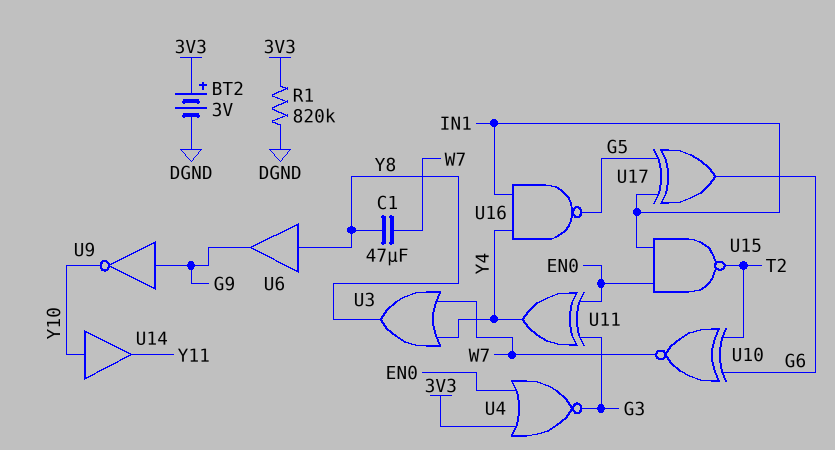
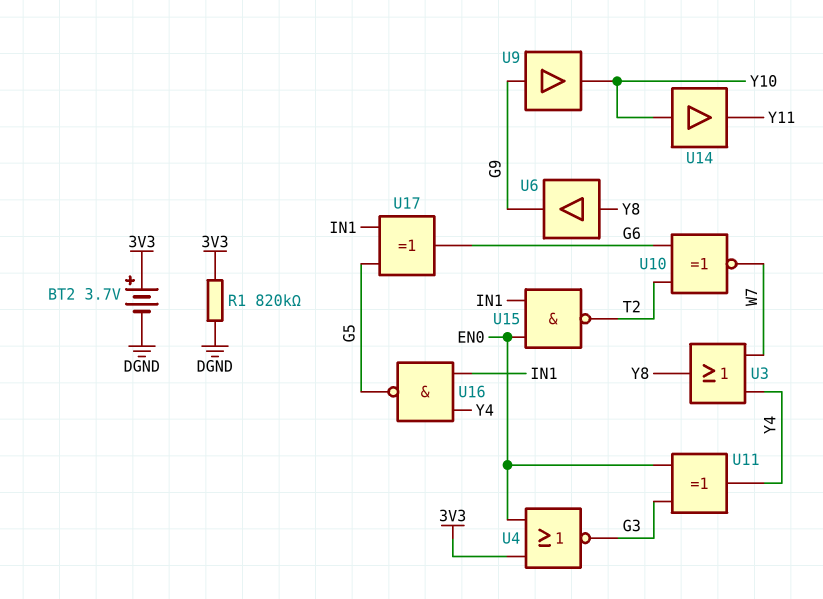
BT2: 3V (plus 3V3, minus DGND) -> 3.7V (plus 3V3, minus DGND)
C1: 47uF (W7, Y8) -> none
U9: NOT (in G9, out Y10) -> buffer (in G9, out Y10)

